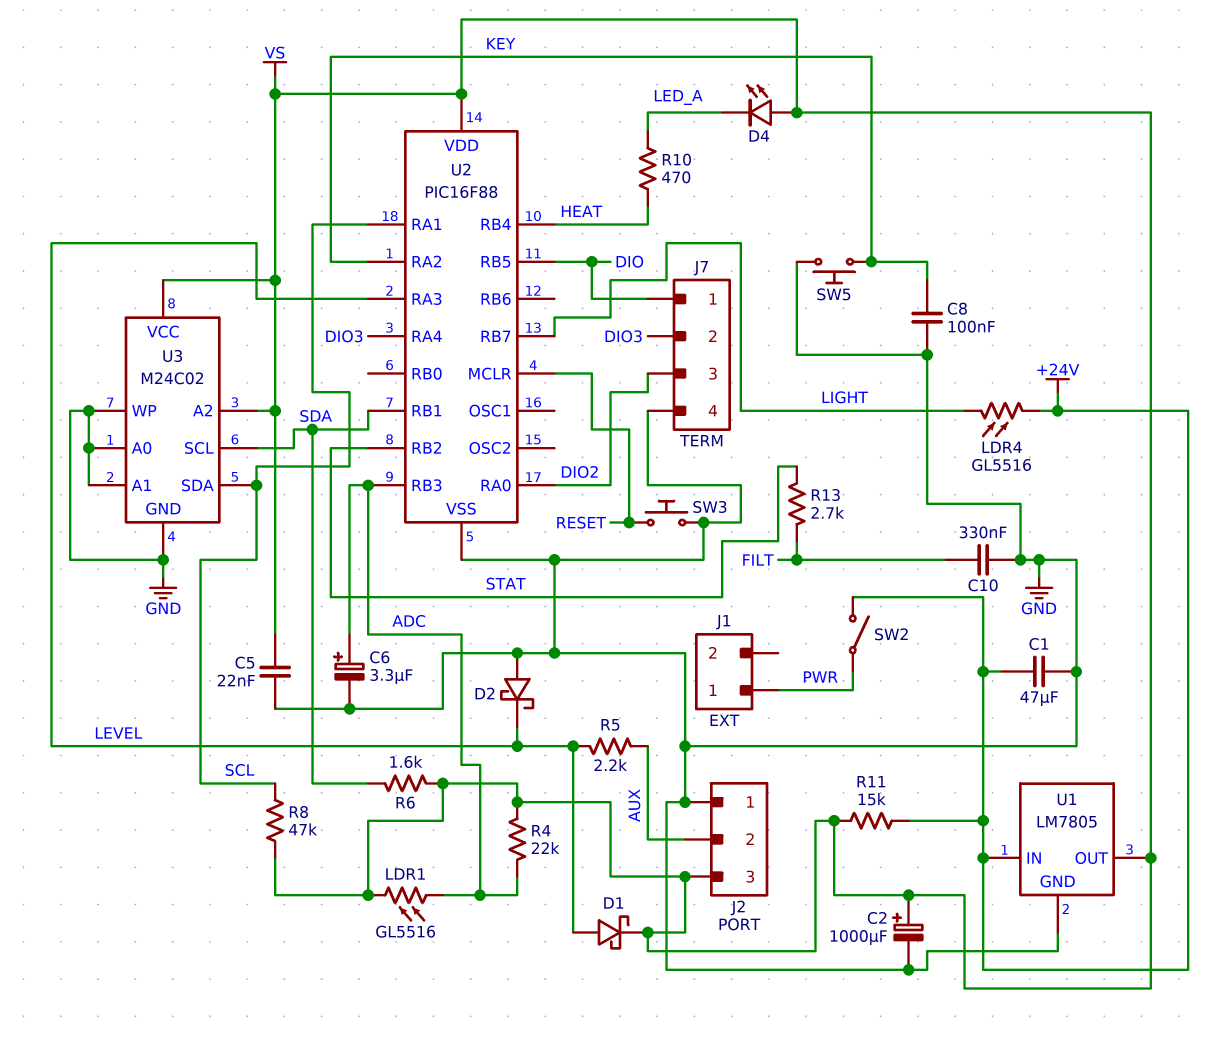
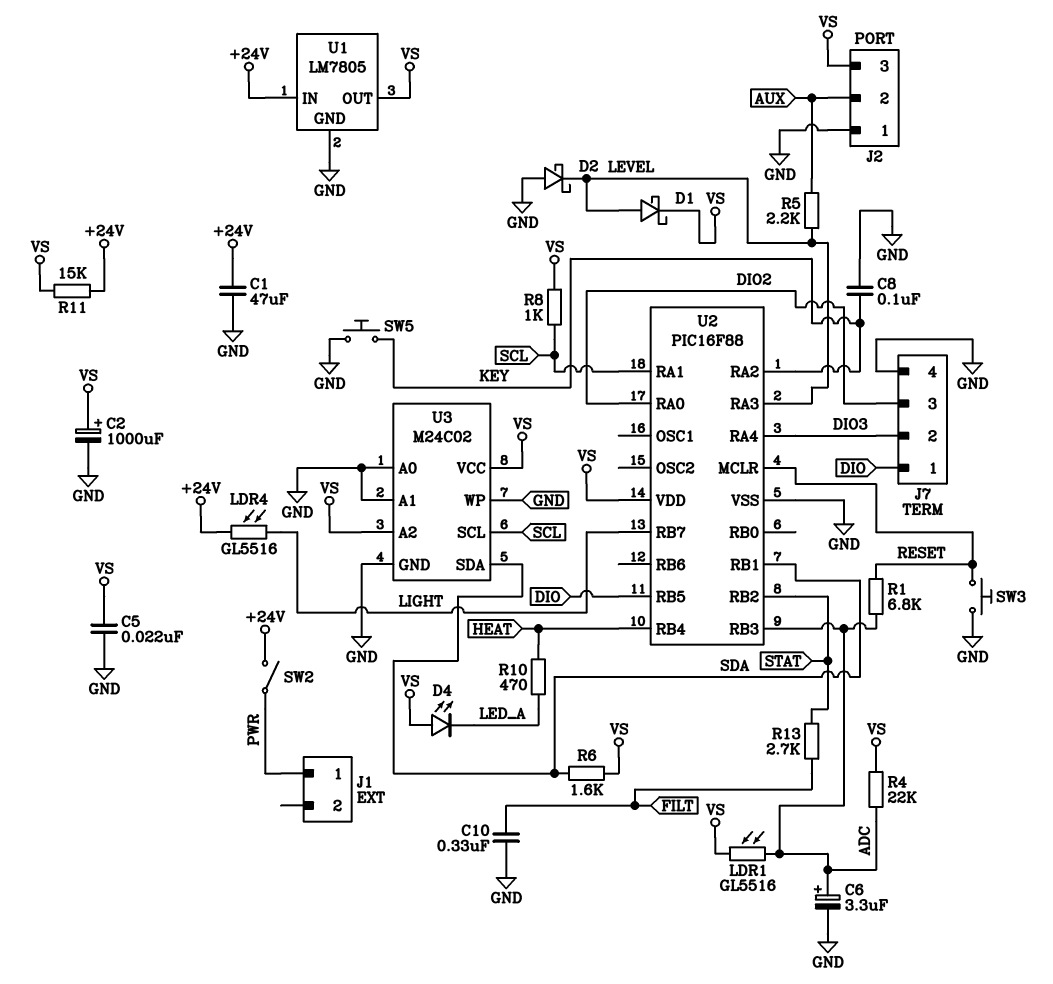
R1: none -> 6.8k (ADC, RESET)
R8: 47k (SCL, VS) -> 1k (SCL, VS)
U3 pin SCL: SDA -> SCL
U3 pin SDA: SCL -> SDA

